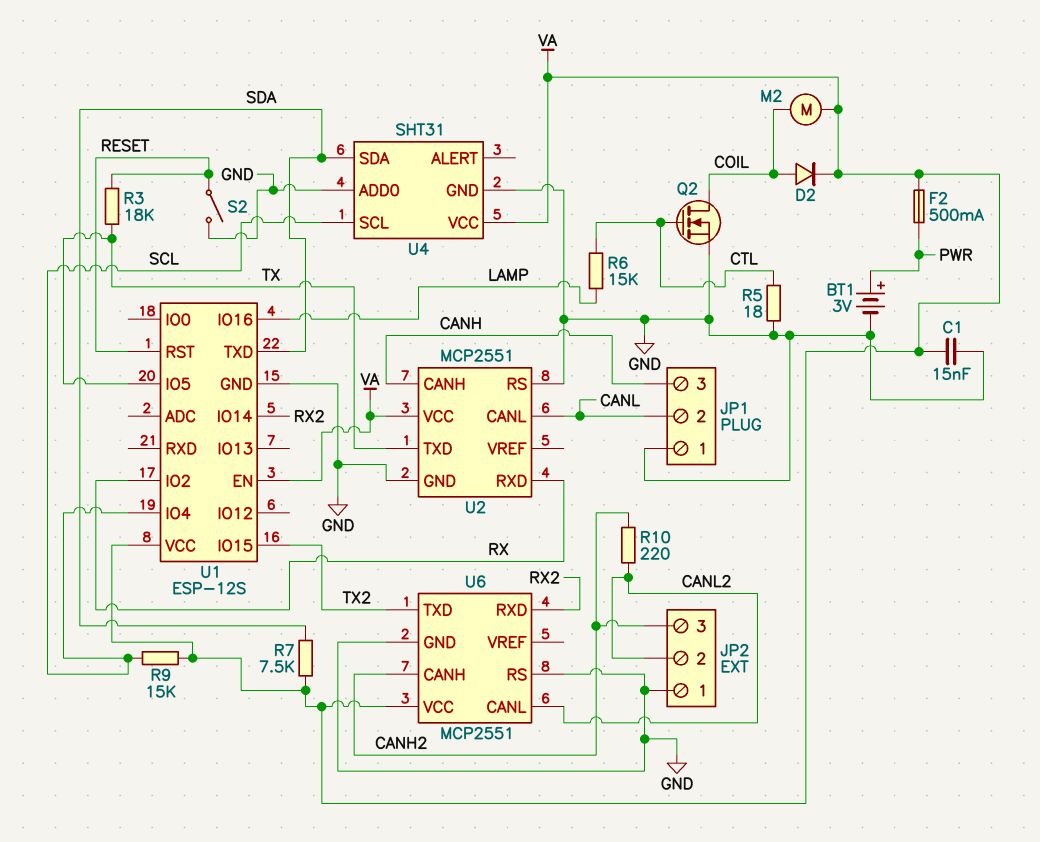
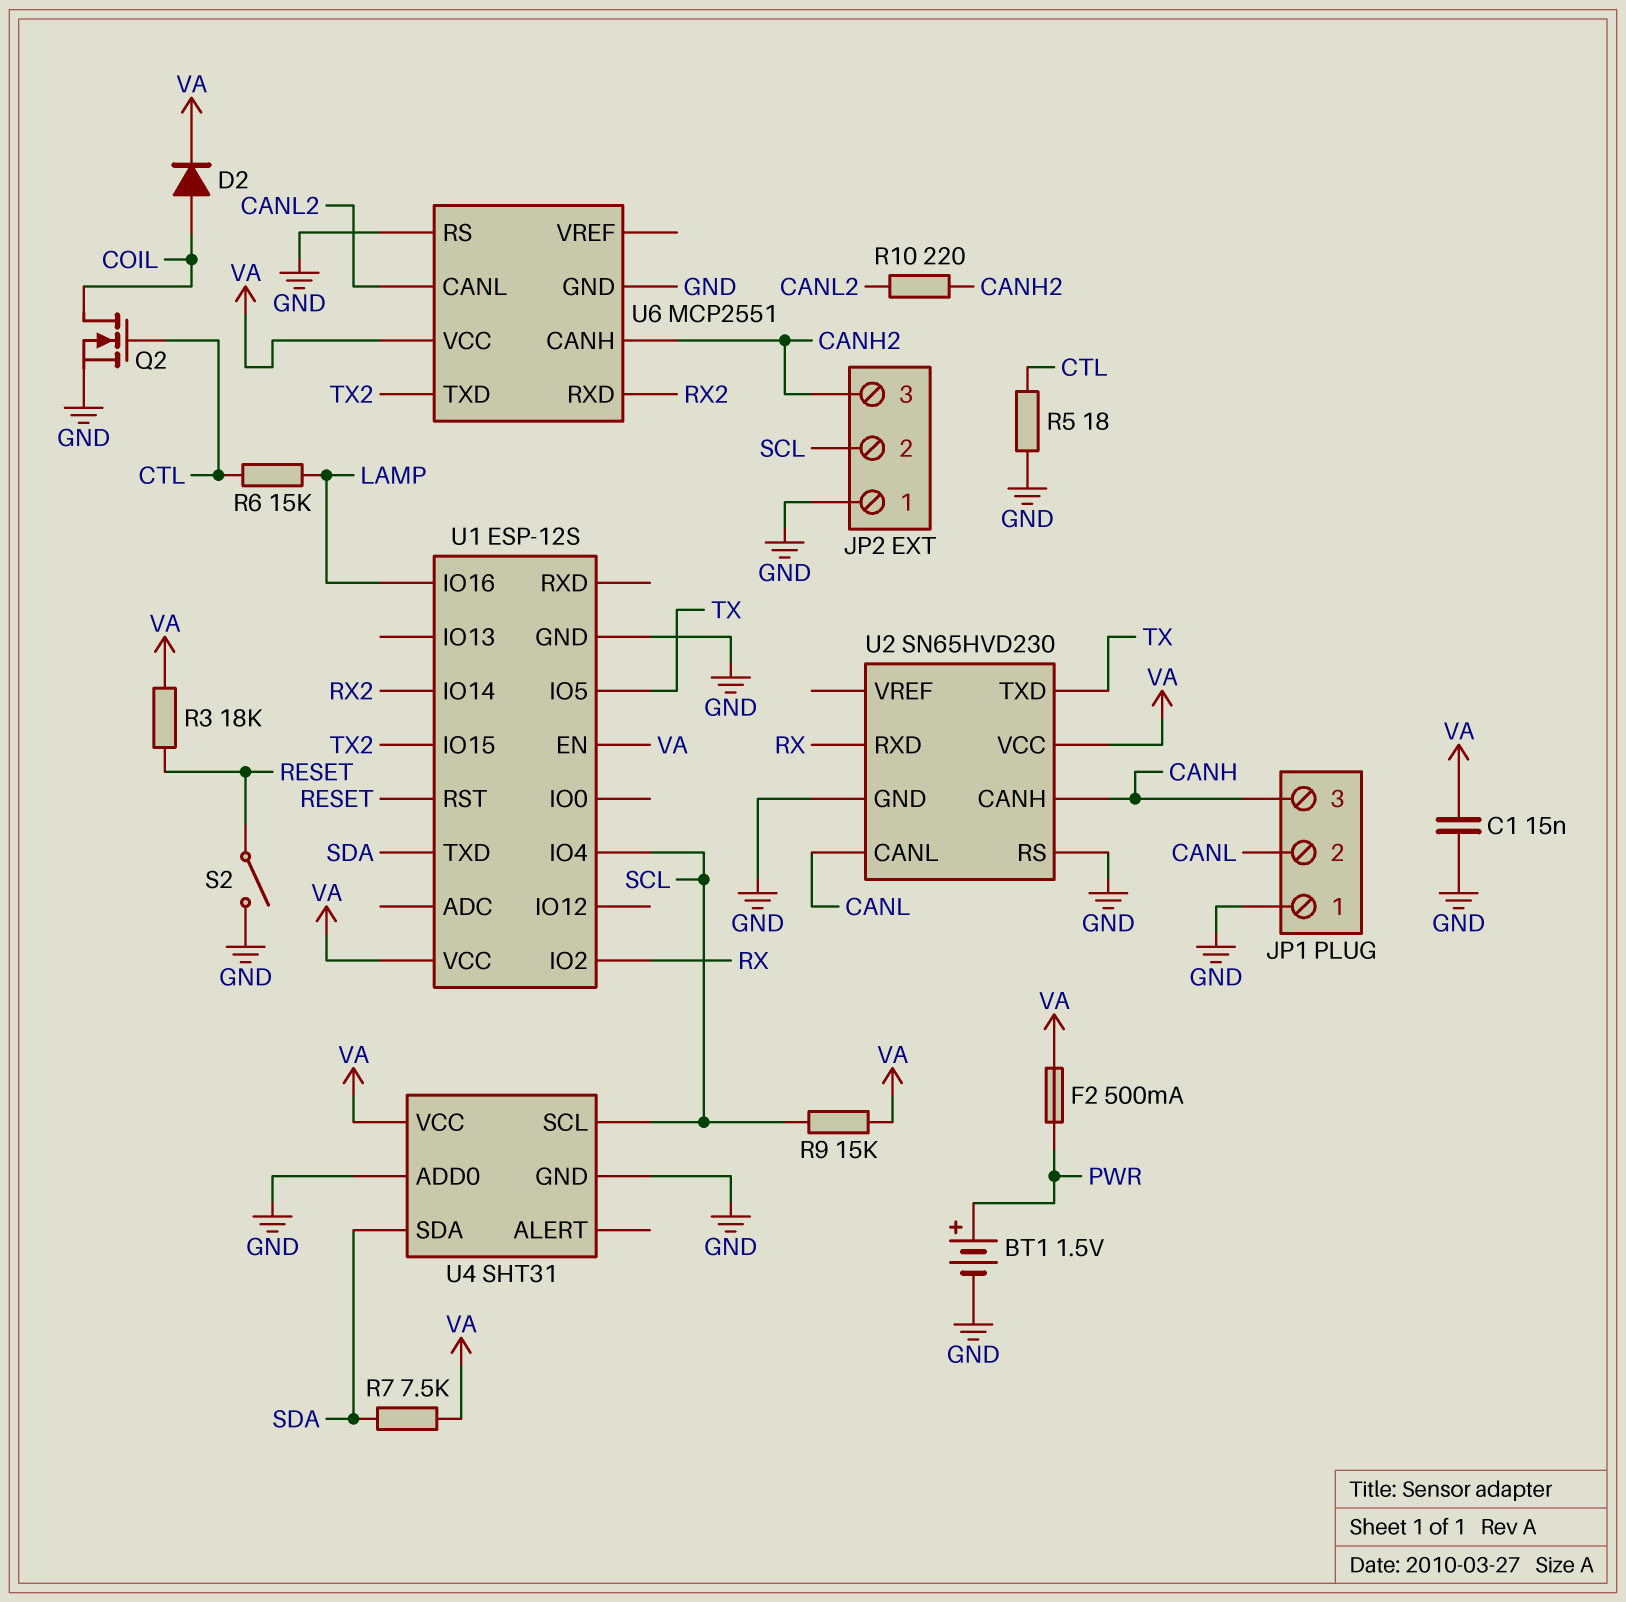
BT1: 3V (plus PWR, minus GND) -> 1.5V (plus PWR, minus GND)
JP2 pin 2: CANL2 -> SCL
M2: motor (COIL, VA) -> none
R3: 18k (RESET, TX) -> 18k (RESET, VA)
U2: MCP2551 -> SN65HVD230

